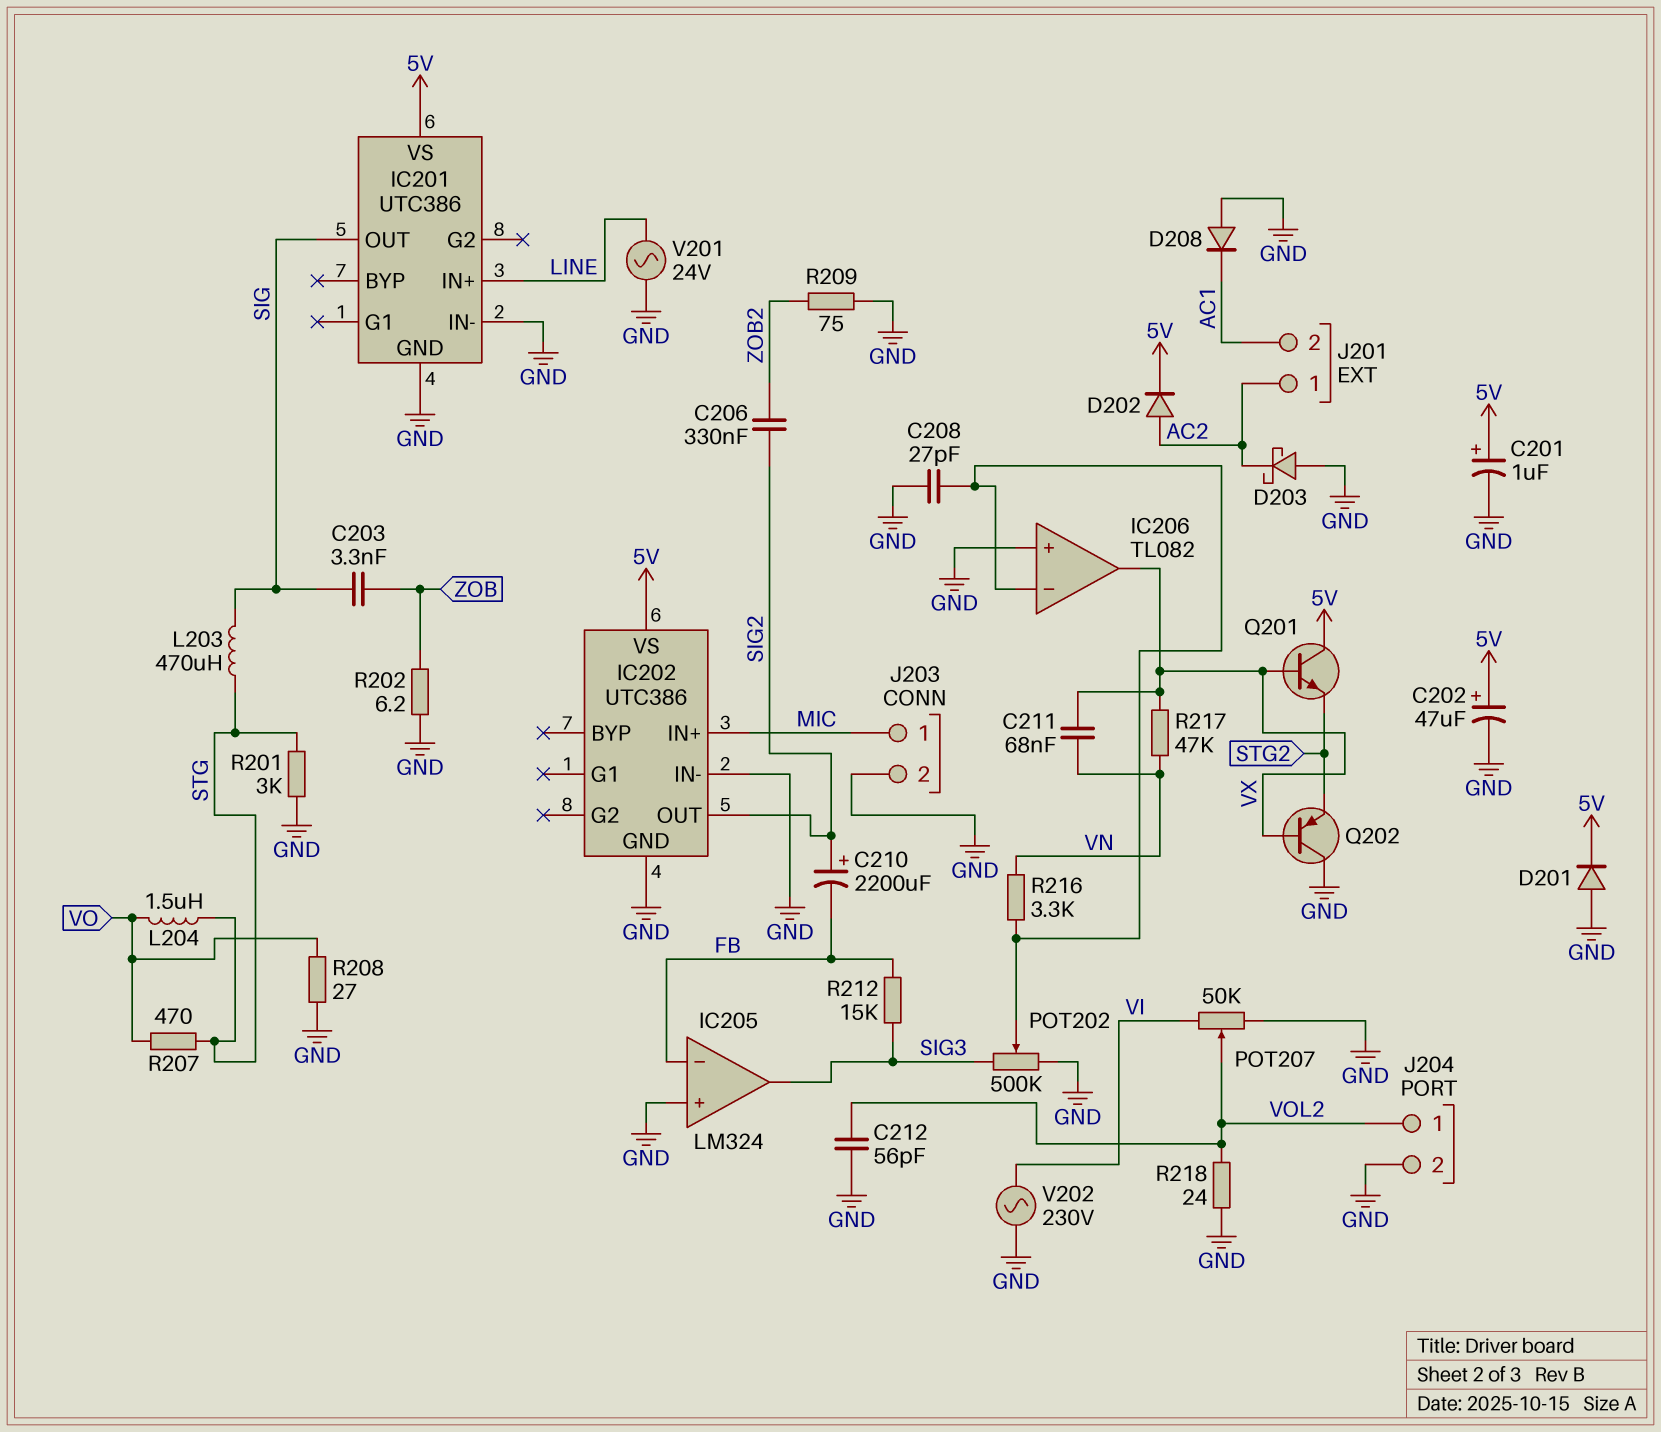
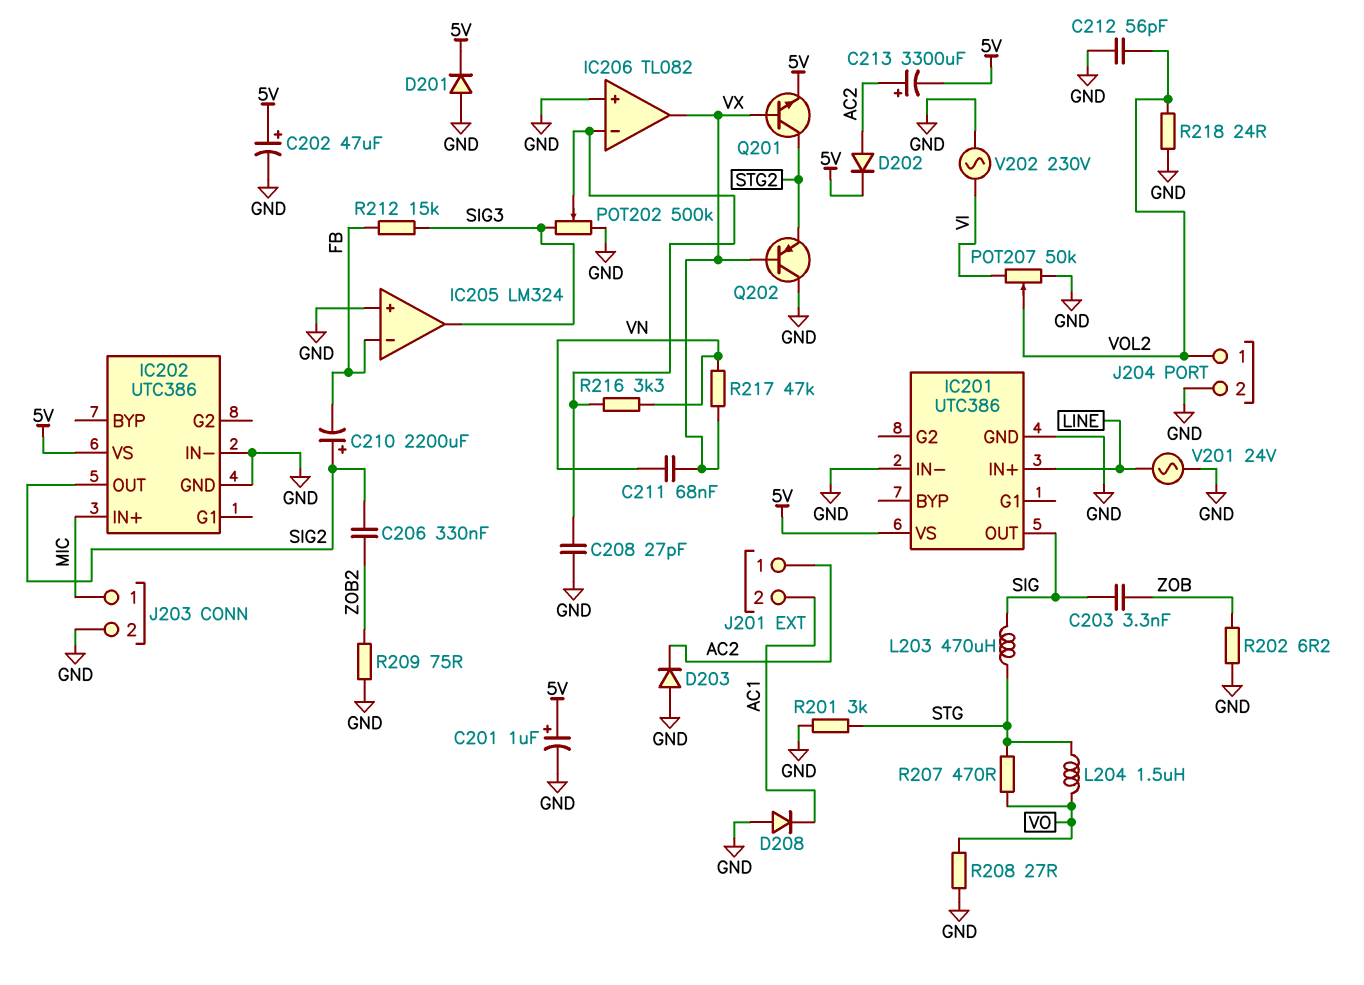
C213: none -> 3300uF (plus AC2, minus 5V)
D203: schottky (A GND, K AC2) -> diode (A GND, K AC2)
Q201: NPN (B VX, C 5V, E STG2) -> NPN (B VX, C STG2, E 5V)

